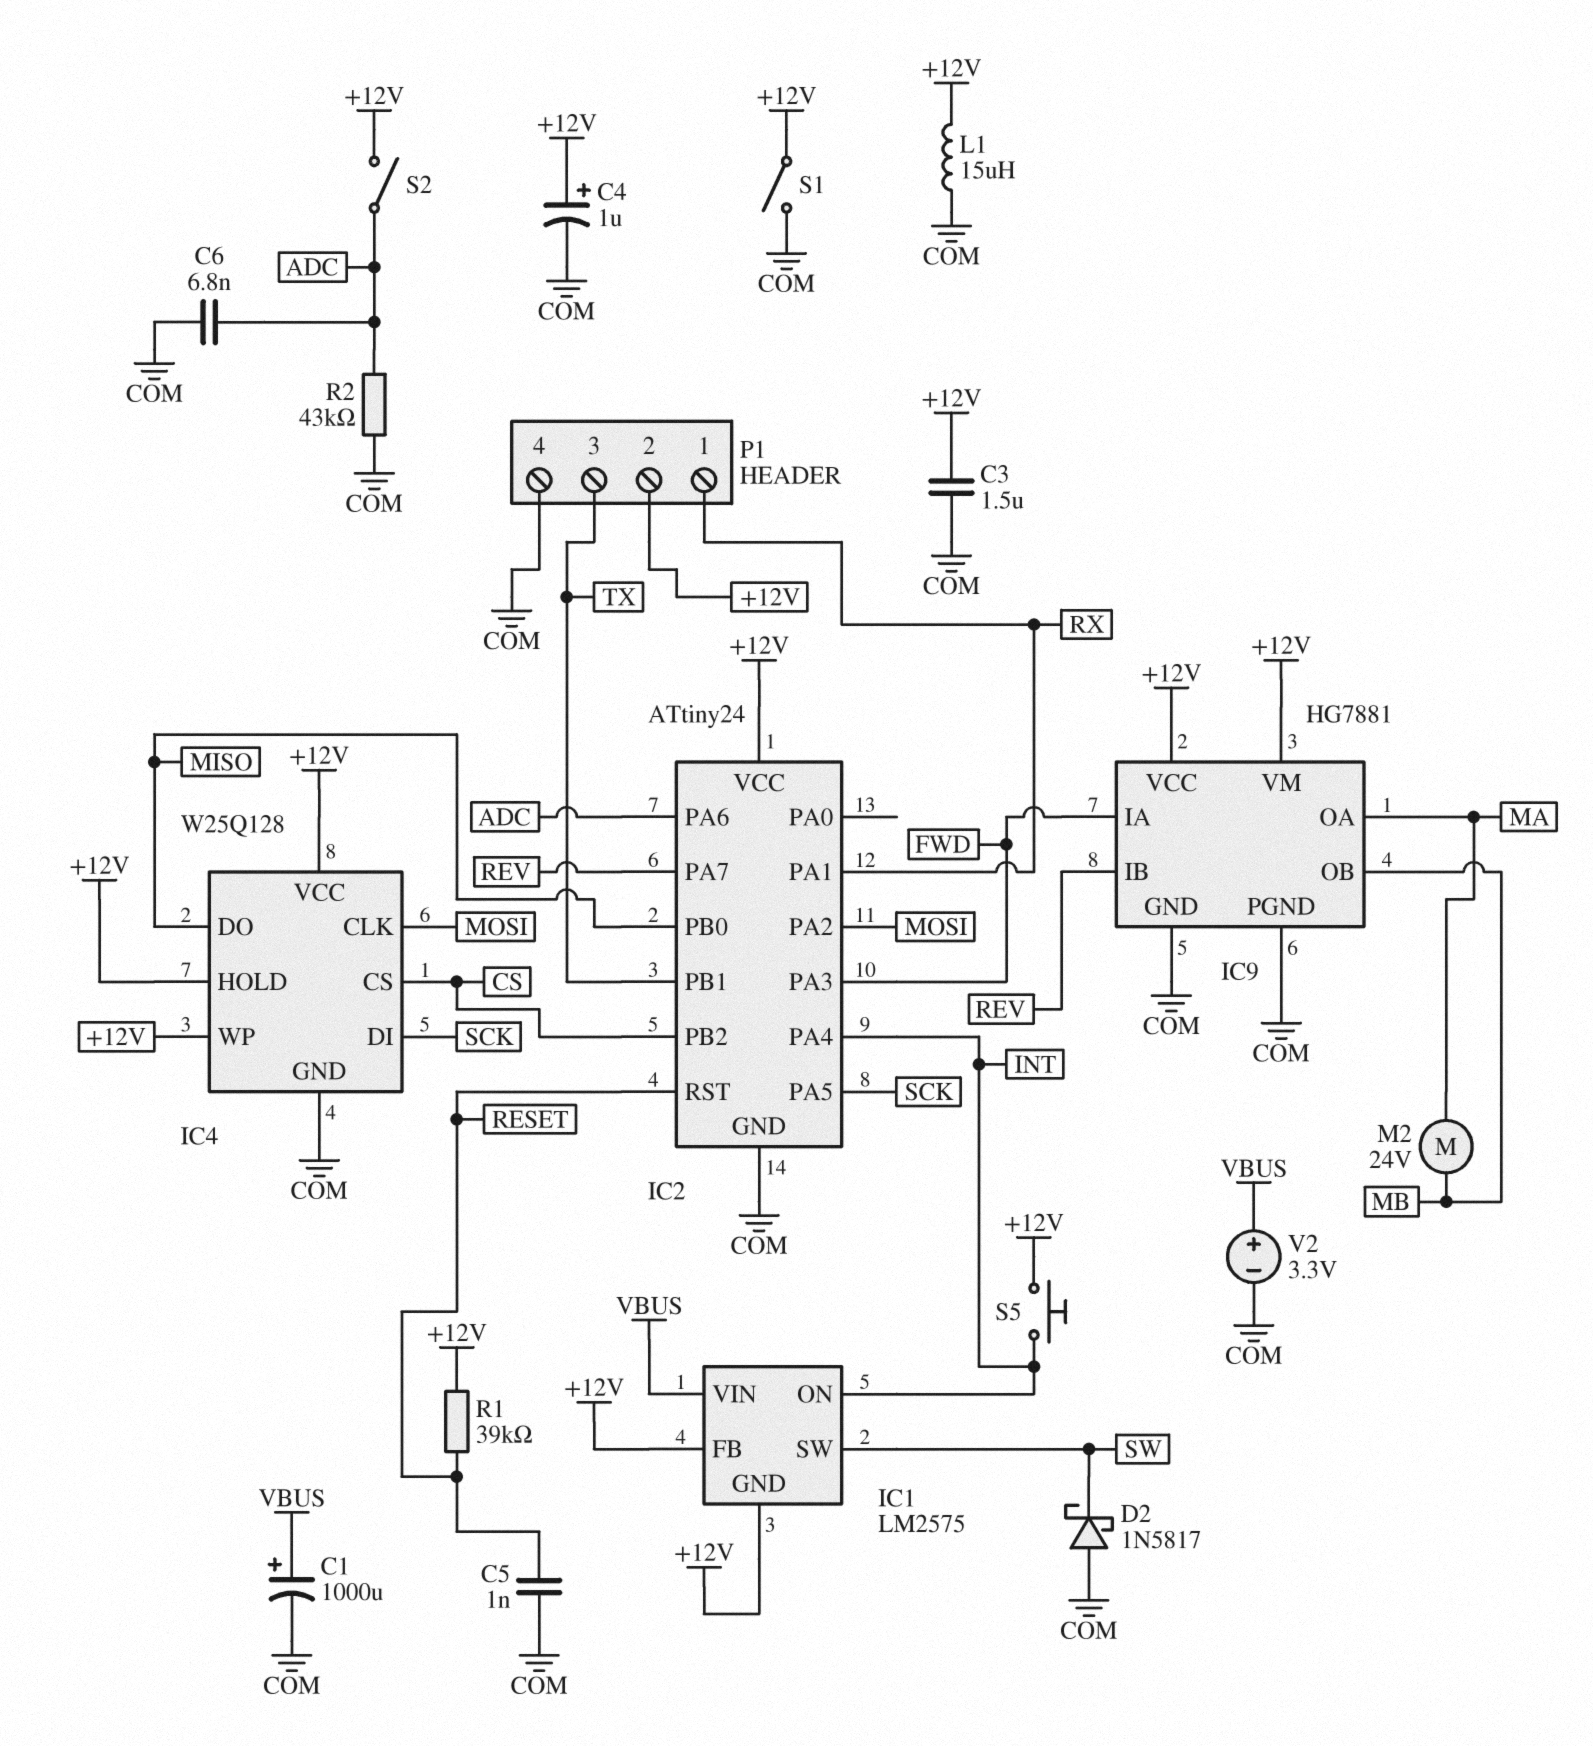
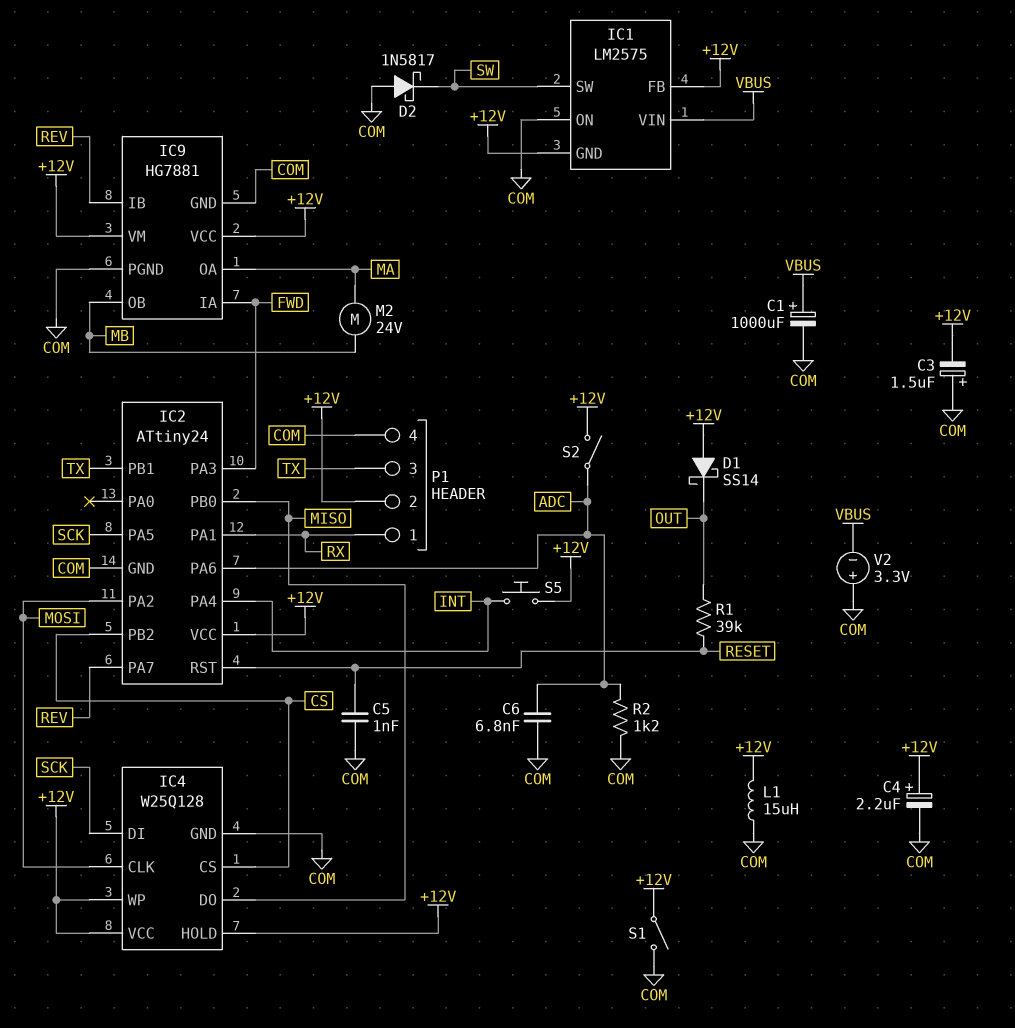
C3: 1.5uF (+12V, COM) -> 1.5uF (plus COM, minus +12V)
C4: 1uF (plus +12V, minus COM) -> 2.2uF (plus +12V, minus COM)
D1: none -> schottky SS14 (A +12V, K OUT)
IC1 pin ON: INT -> COM
R1: 39k (+12V, RESET) -> 39k (OUT, RESET)
R2: 43k (ADC, COM) -> 1.2k (ADC, COM)
V2: 3.3V (plus VBUS, minus COM) -> 3.3V (plus COM, minus VBUS)

